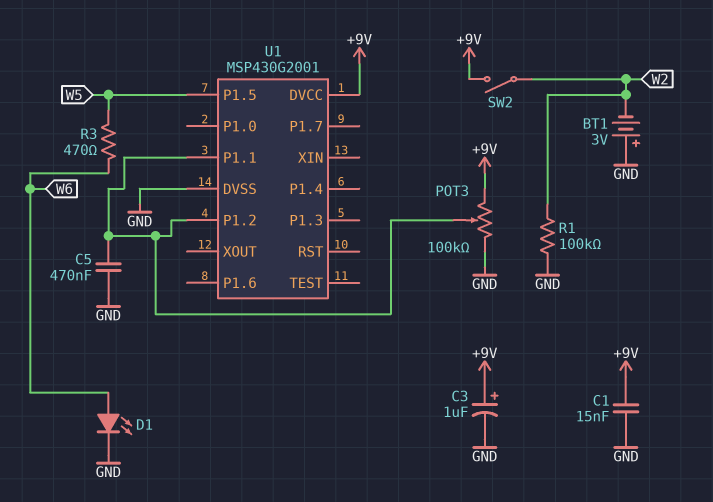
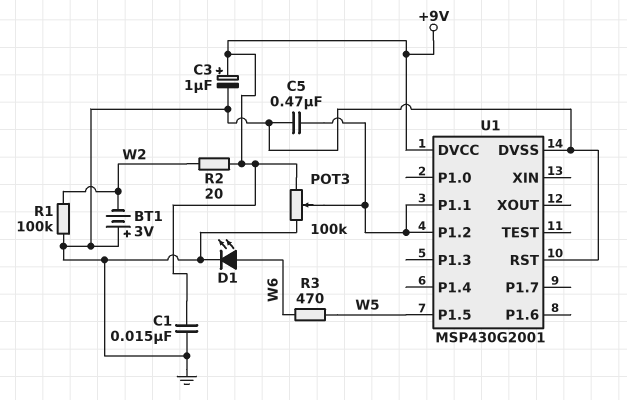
R2: none -> 20 (+9V, W2)
SW2: switch (+9V, W2) -> none
U1 pin RST: none -> GND

